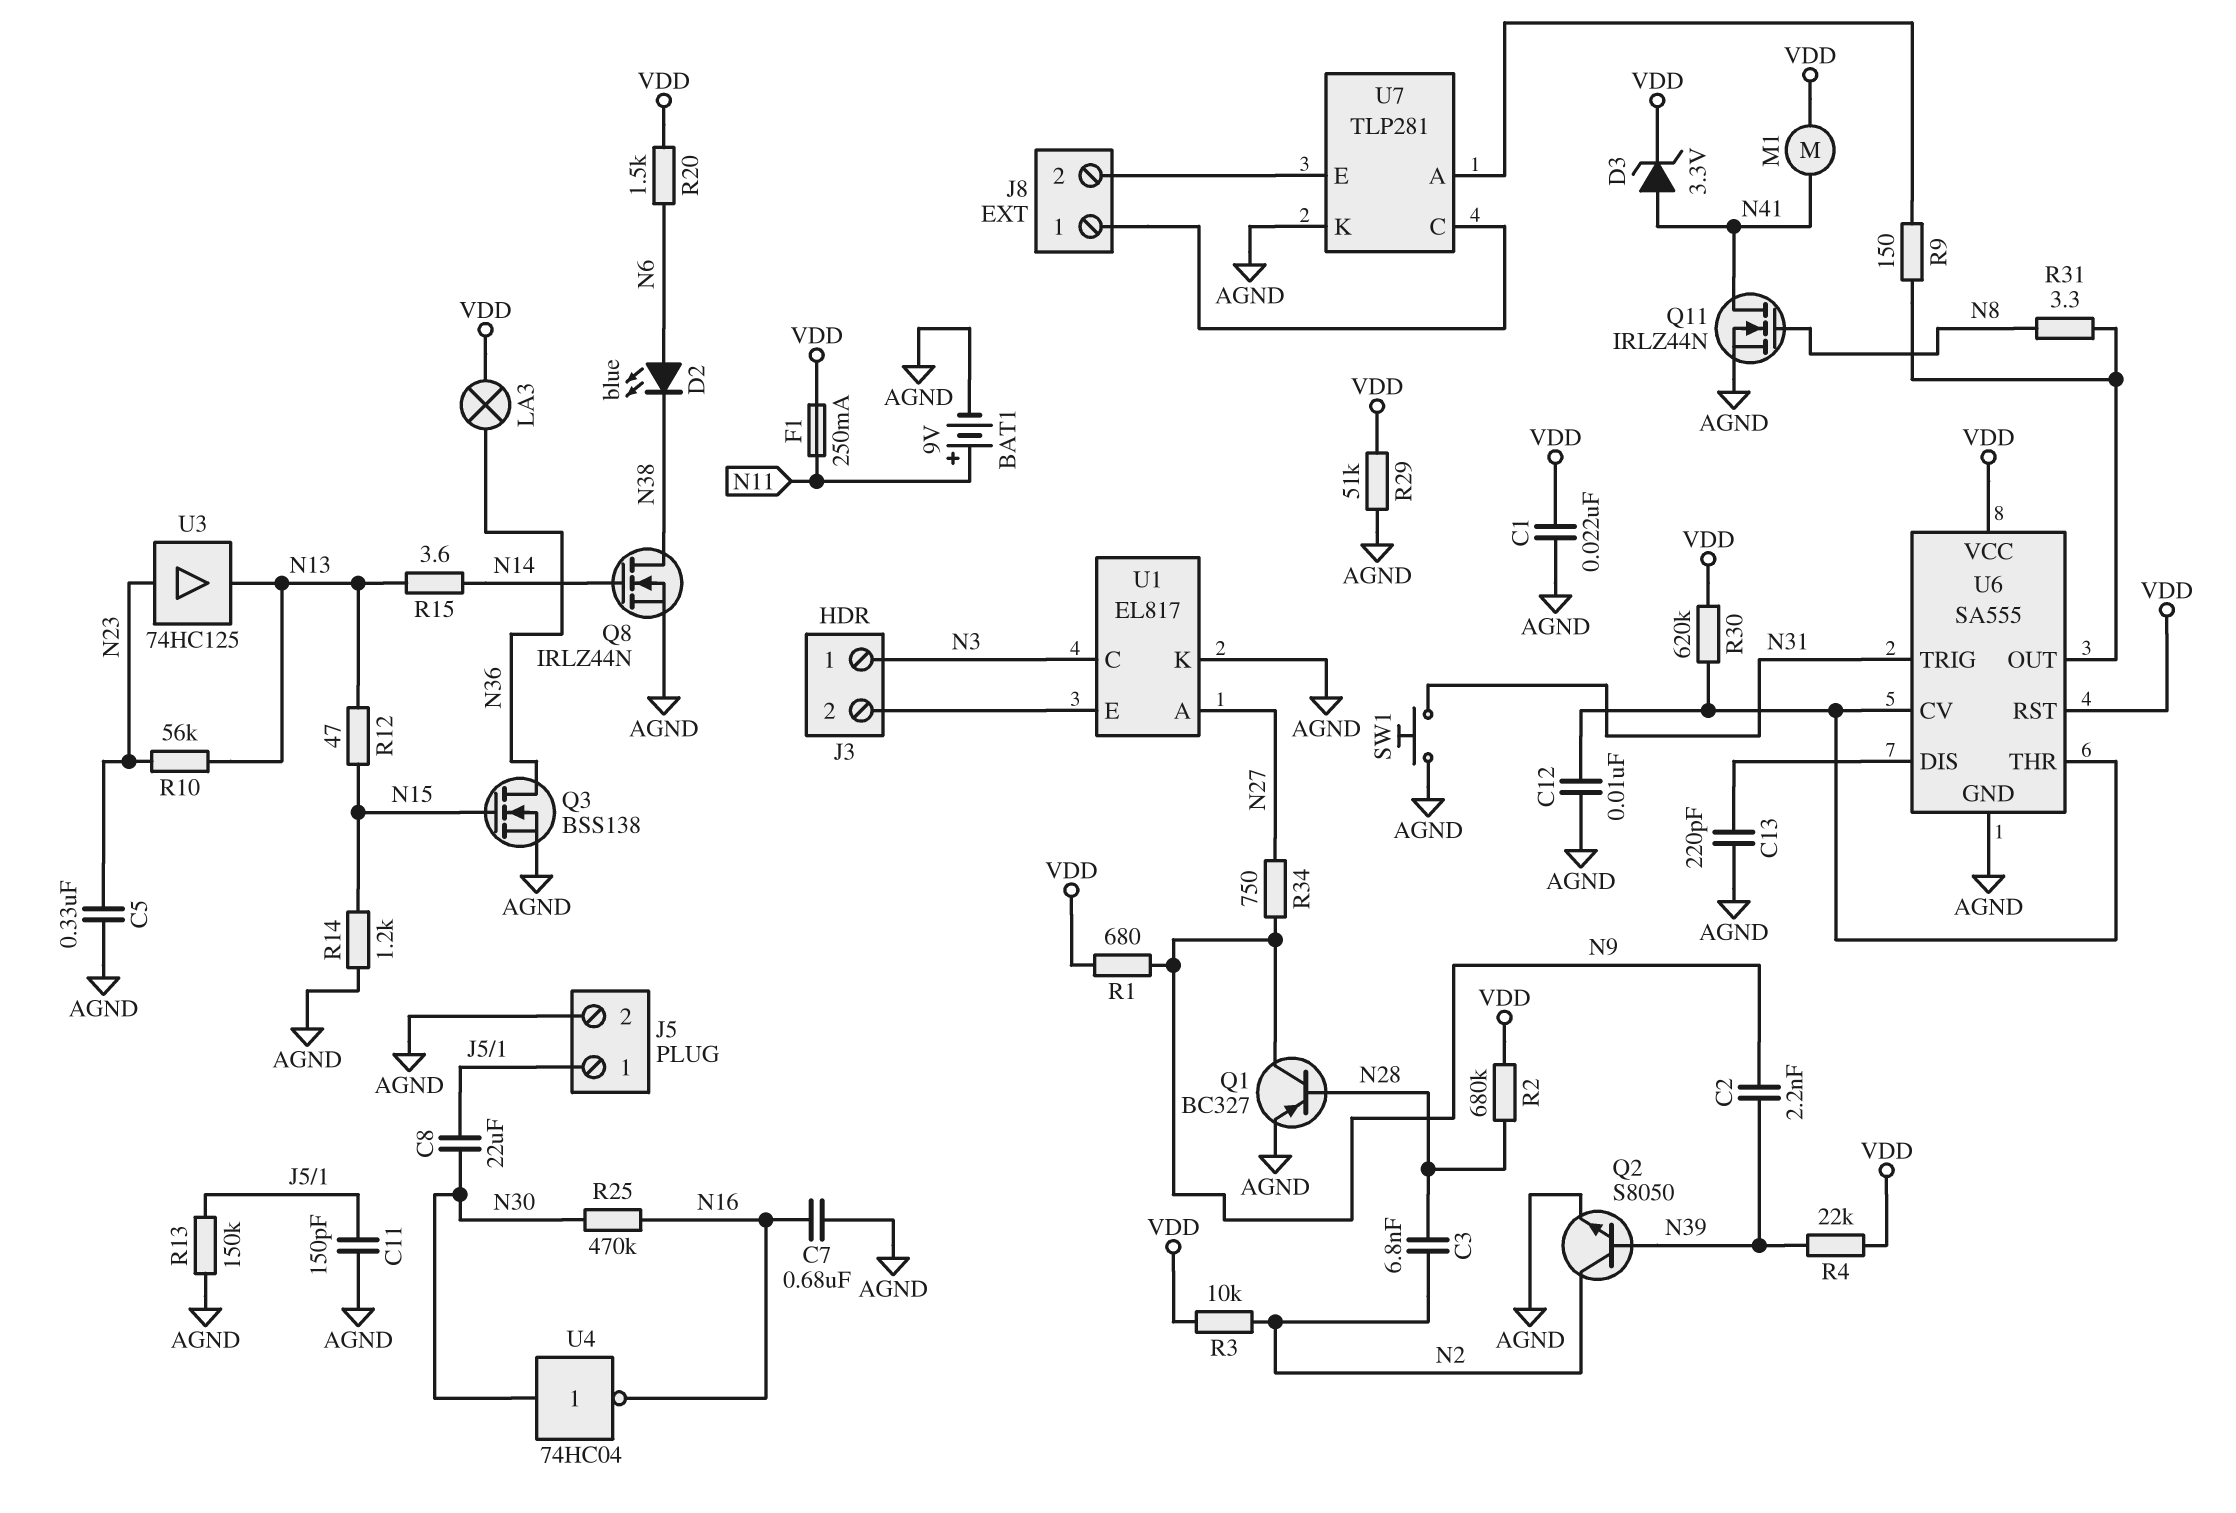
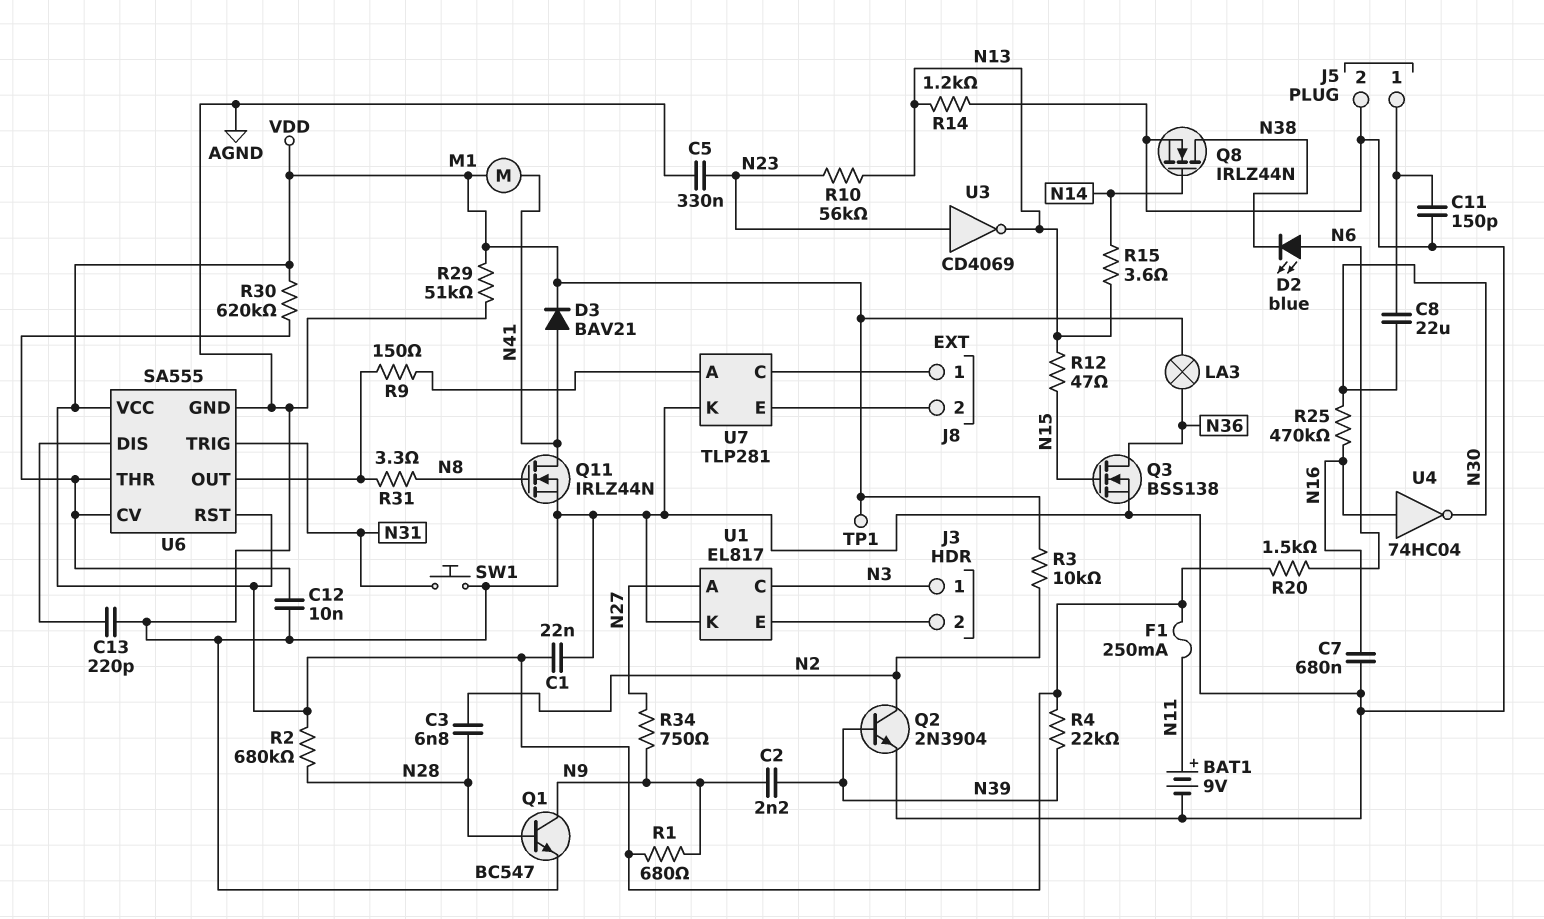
D3: zener 3.3V (A N41, K VDD) -> diode BAV21 (A N41, K VDD)
Q1: PNP BC327 (B N28, C N9, E AGND) -> NPN BC547 (B N28, C N9, E AGND)
Q2: NPN S8050 (B N39, C N2, E AGND) -> NPN 2N3904 (B N39, C N2, E AGND)
R13: 150k (AGND, J5/1) -> none
R14: 1.2k (AGND, N15) -> 1.2k (AGND, N13)
TP1: none -> test point (VDD)
U3: buffer 74HC125 (in N23, out N13) -> NOT CD4069 (in N23, out N13)
U4: NOT 74HC04 (in N30, out N16) -> NOT 74HC04 (in N16, out N30)

